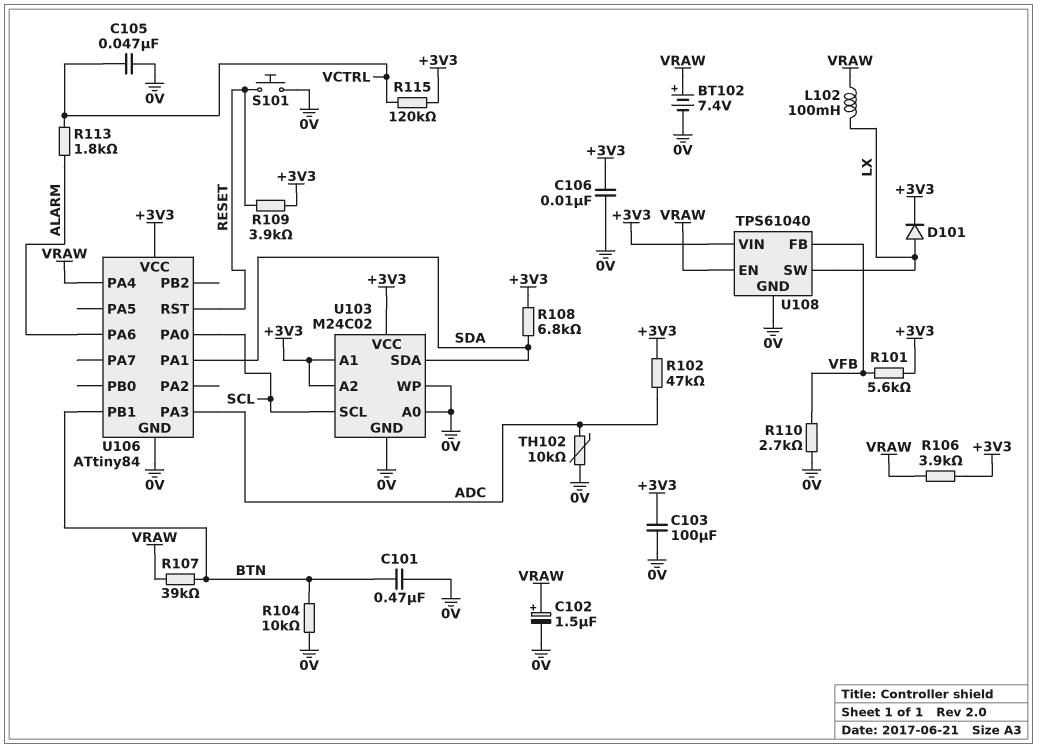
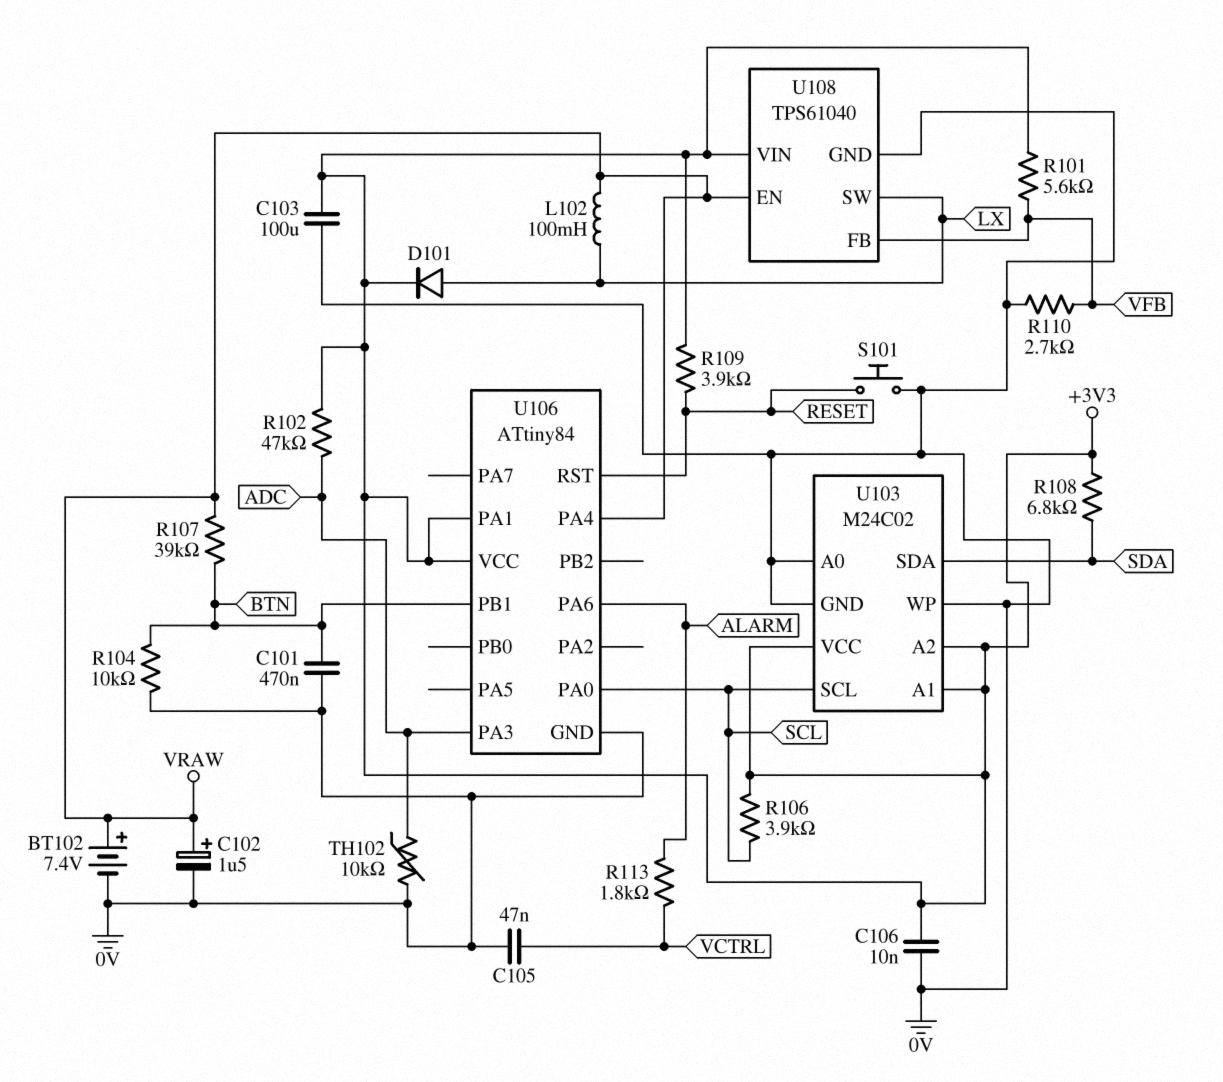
R106: 3.9k (+3V3, VRAW) -> 3.9k (+3V3, SCL)
R115: 120k (+3V3, VCTRL) -> none
U106 pin PA1: SDA -> +3V3

